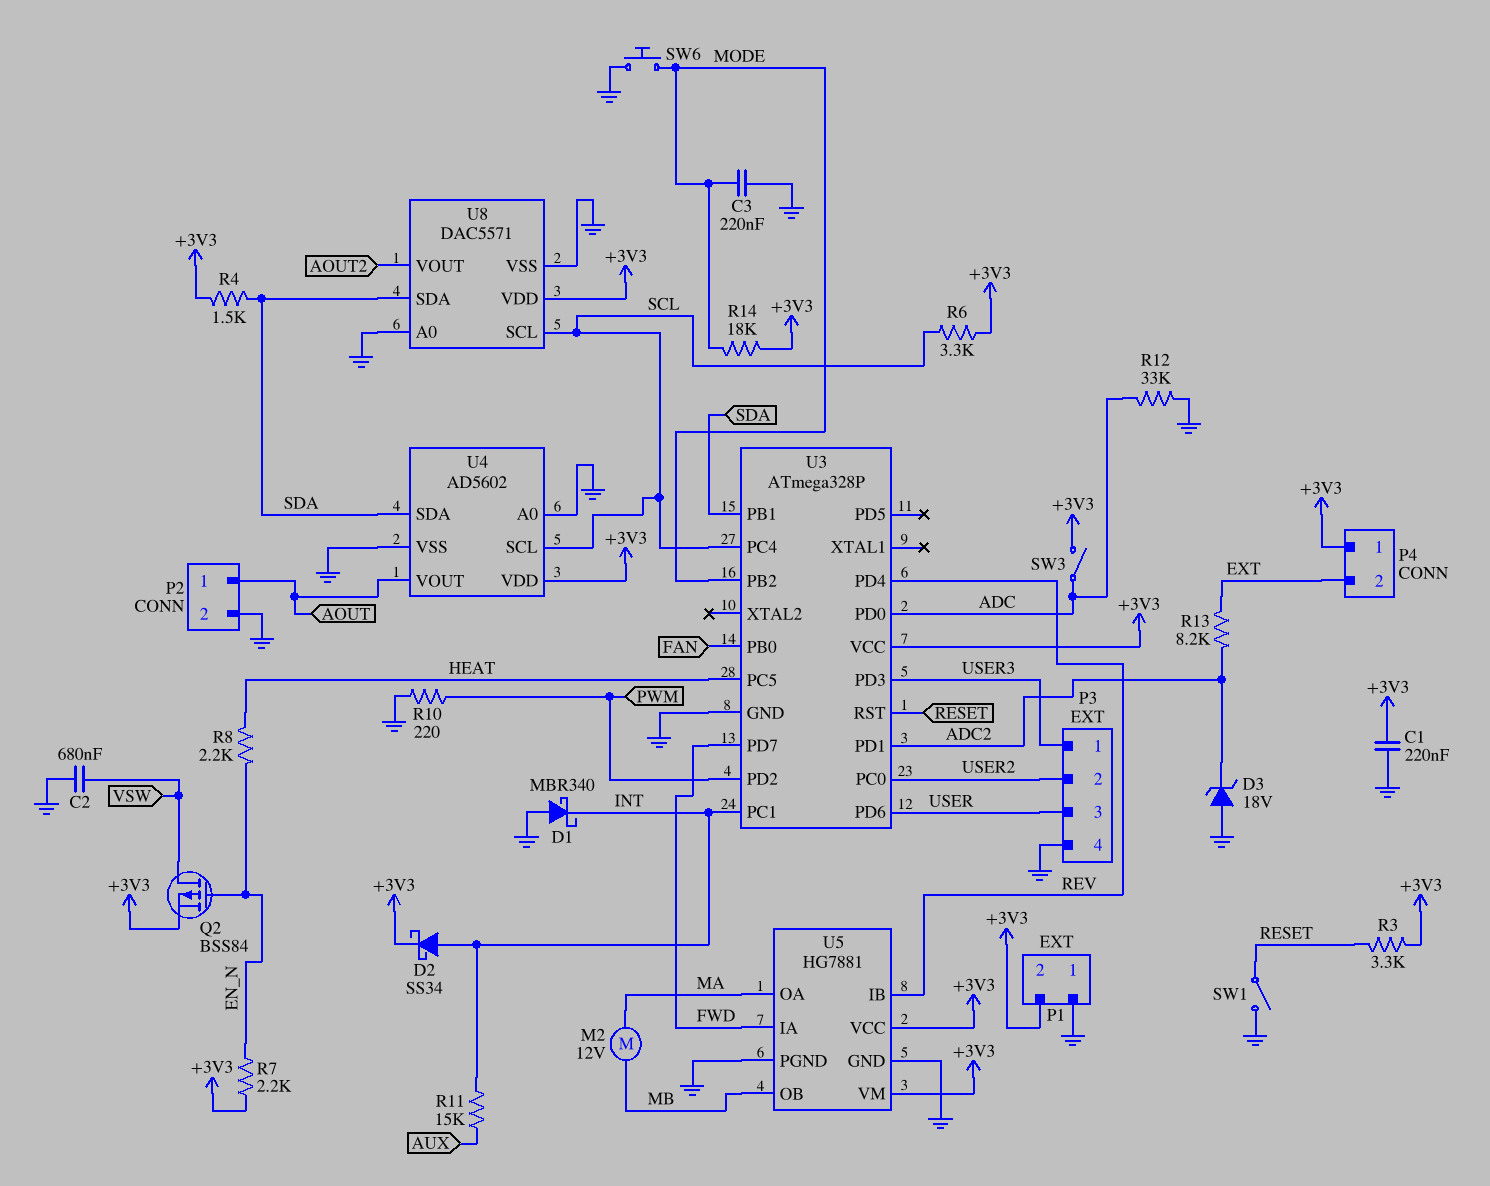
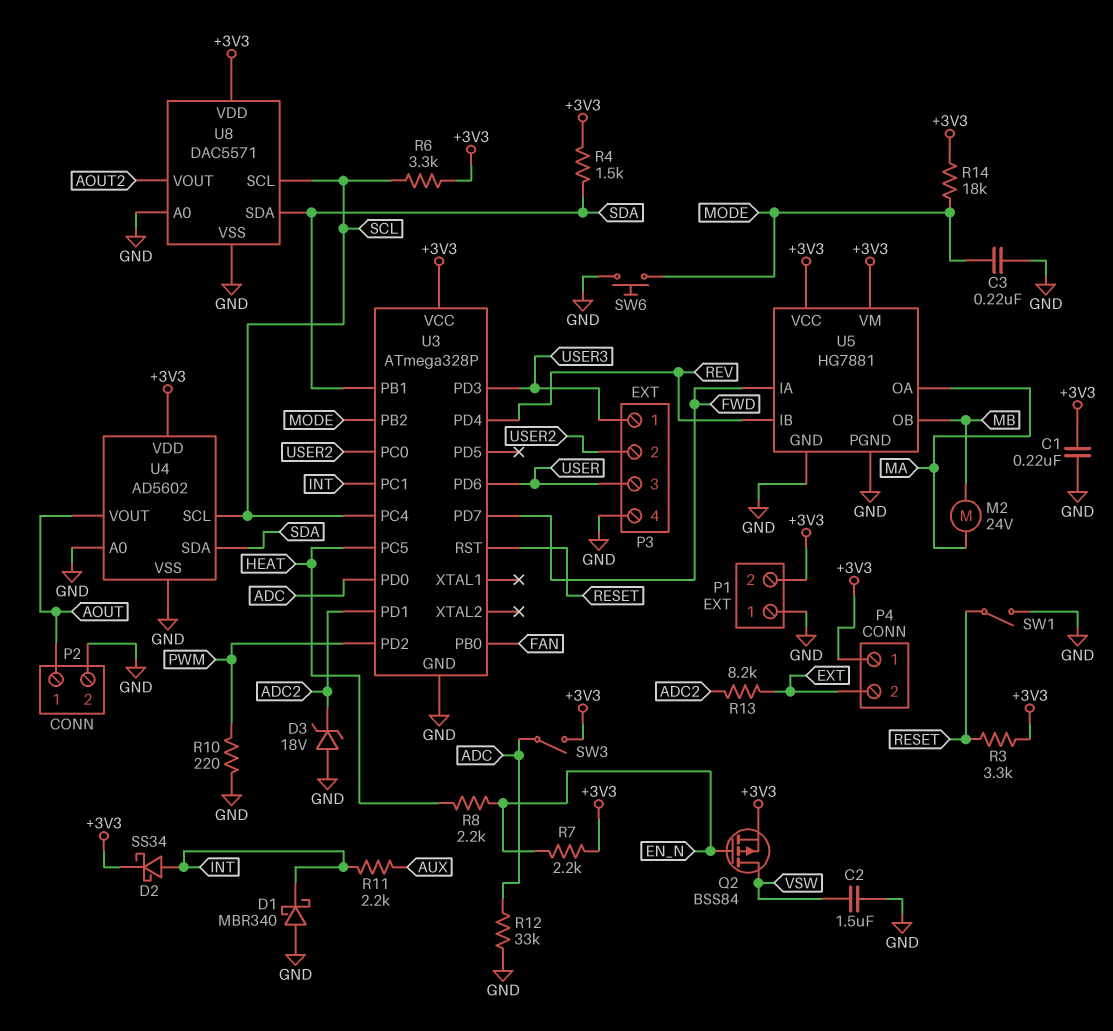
C2: 680nF (GND, VSW) -> 1.5uF (GND, VSW)
M2: motor 12V (MA, MB) -> motor 24V (MA, MB)
R11: 15k (AUX, INT) -> 2.2k (AUX, INT)

